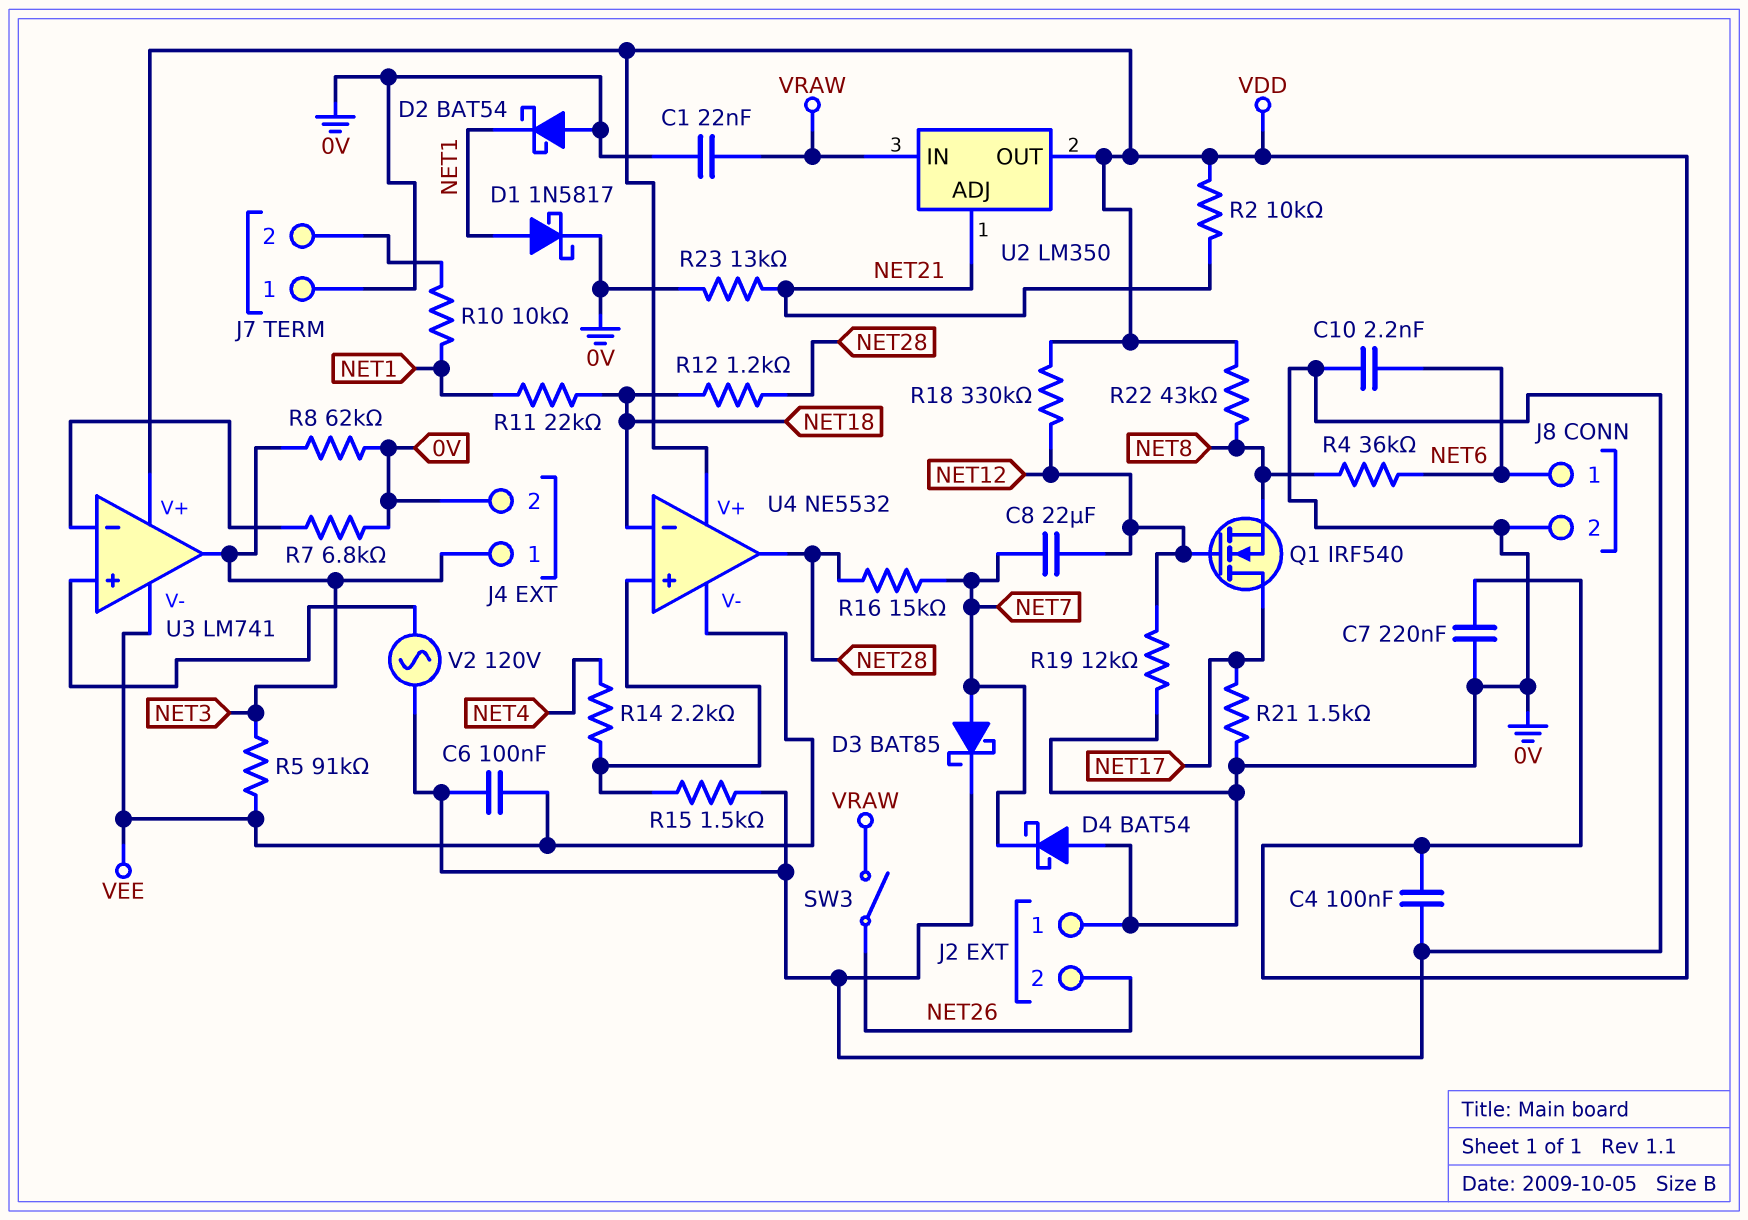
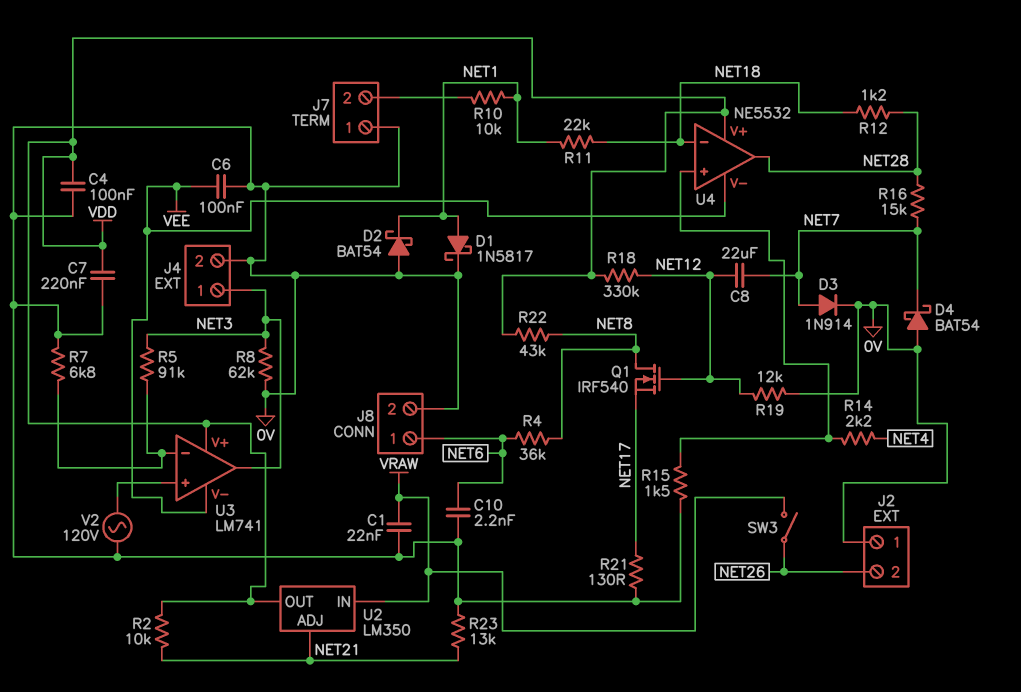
D3: schottky BAT85 (A NET7, K 0V) -> diode 1N914 (A NET7, K 0V)
Q1: NMOS IRF540 (G NET12, D NET17, S NET8) -> NMOS IRF540 (G NET12, D NET8, S NET17)
R5: 91k (NET3, VEE) -> 91k (NET3, U3/in-)
R21: 1.5k (0V, NET17) -> 130 (0V, NET17)

